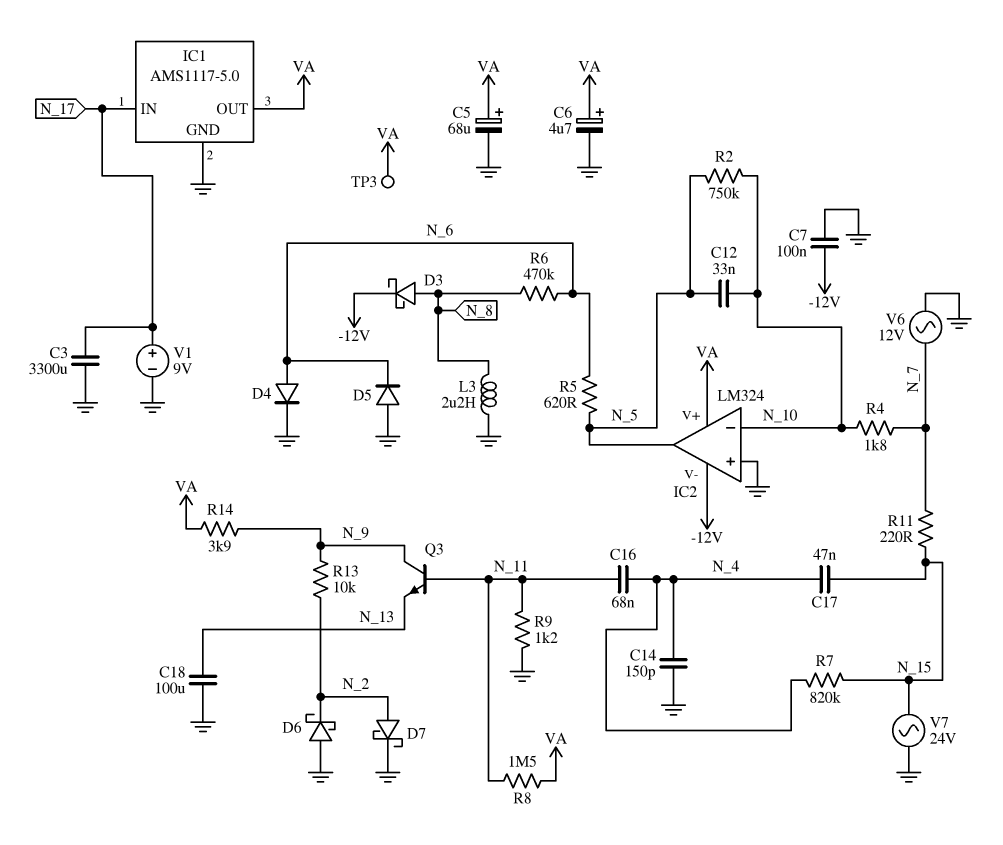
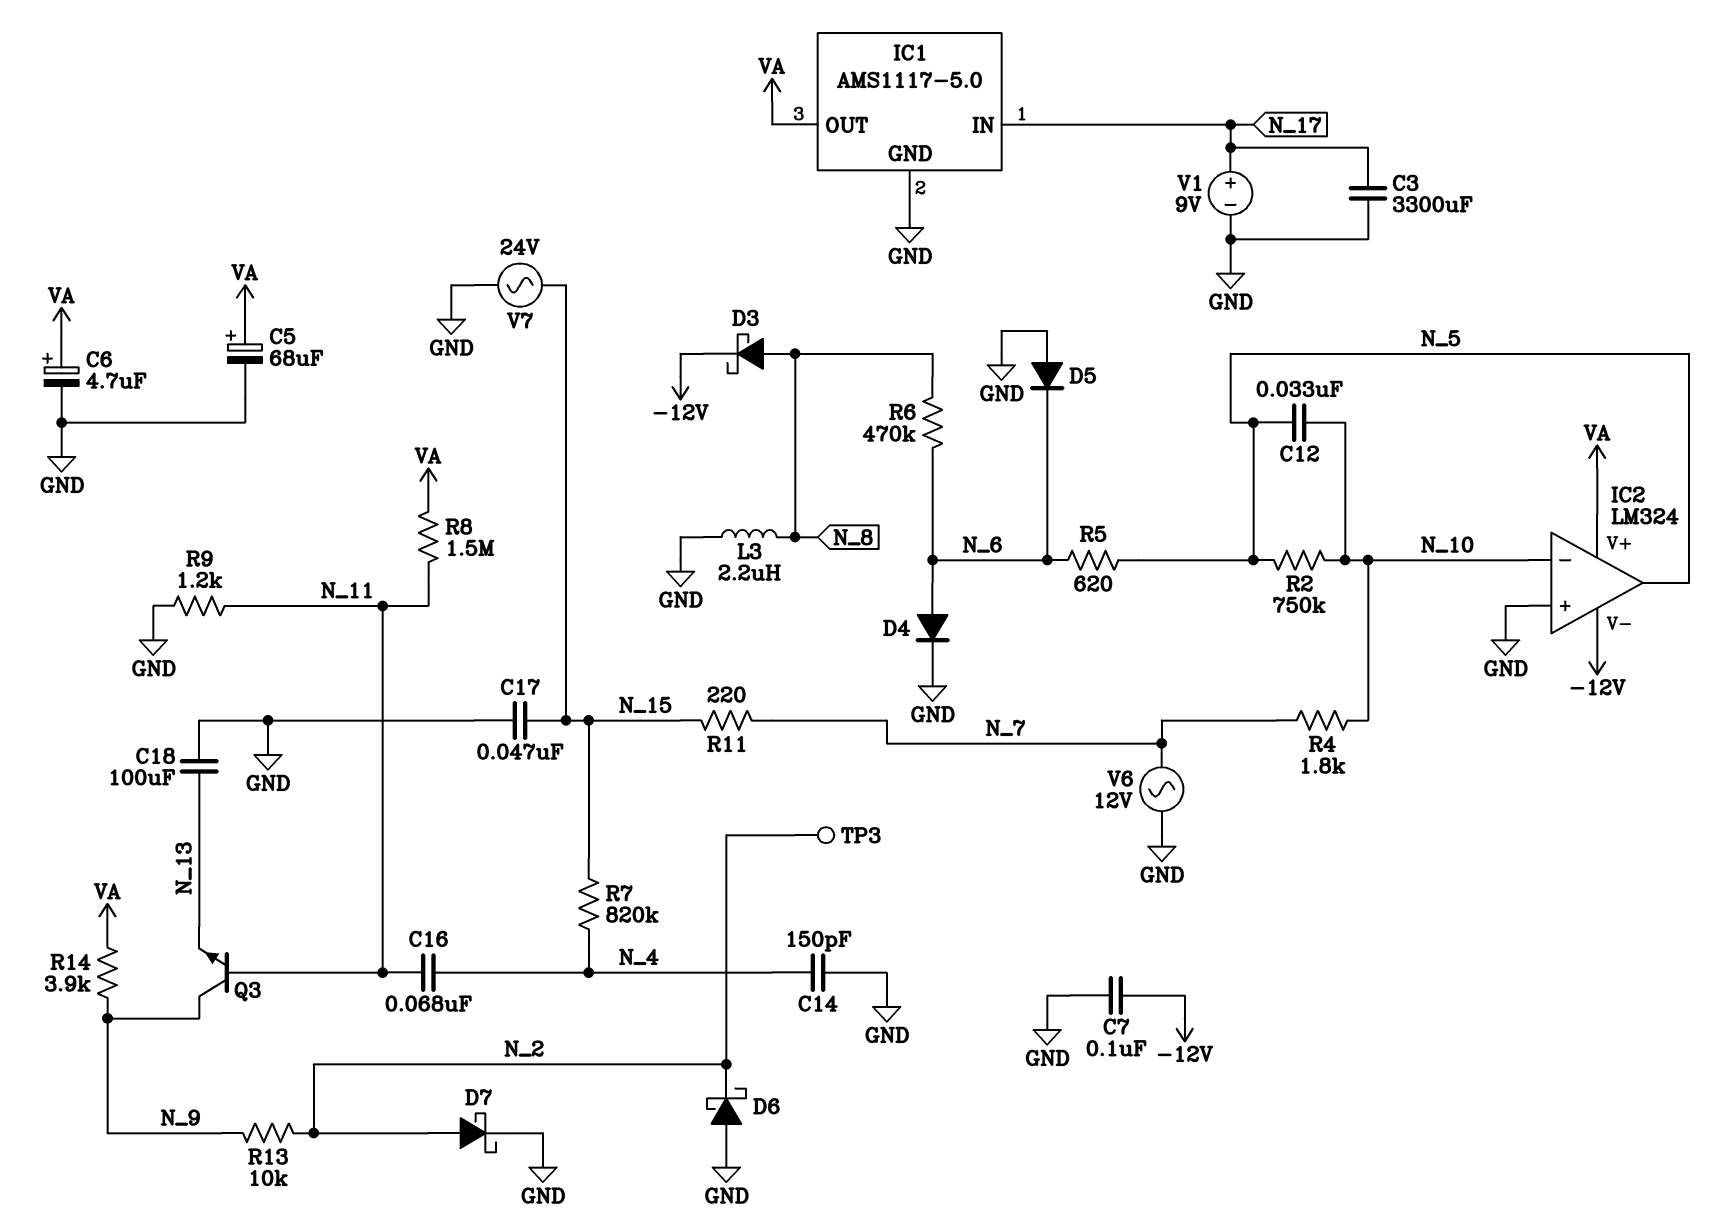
C17: 47nF (N_4, N_15) -> 47nF (GND, N_15)
TP3: test point (VA) -> test point (N_2)

